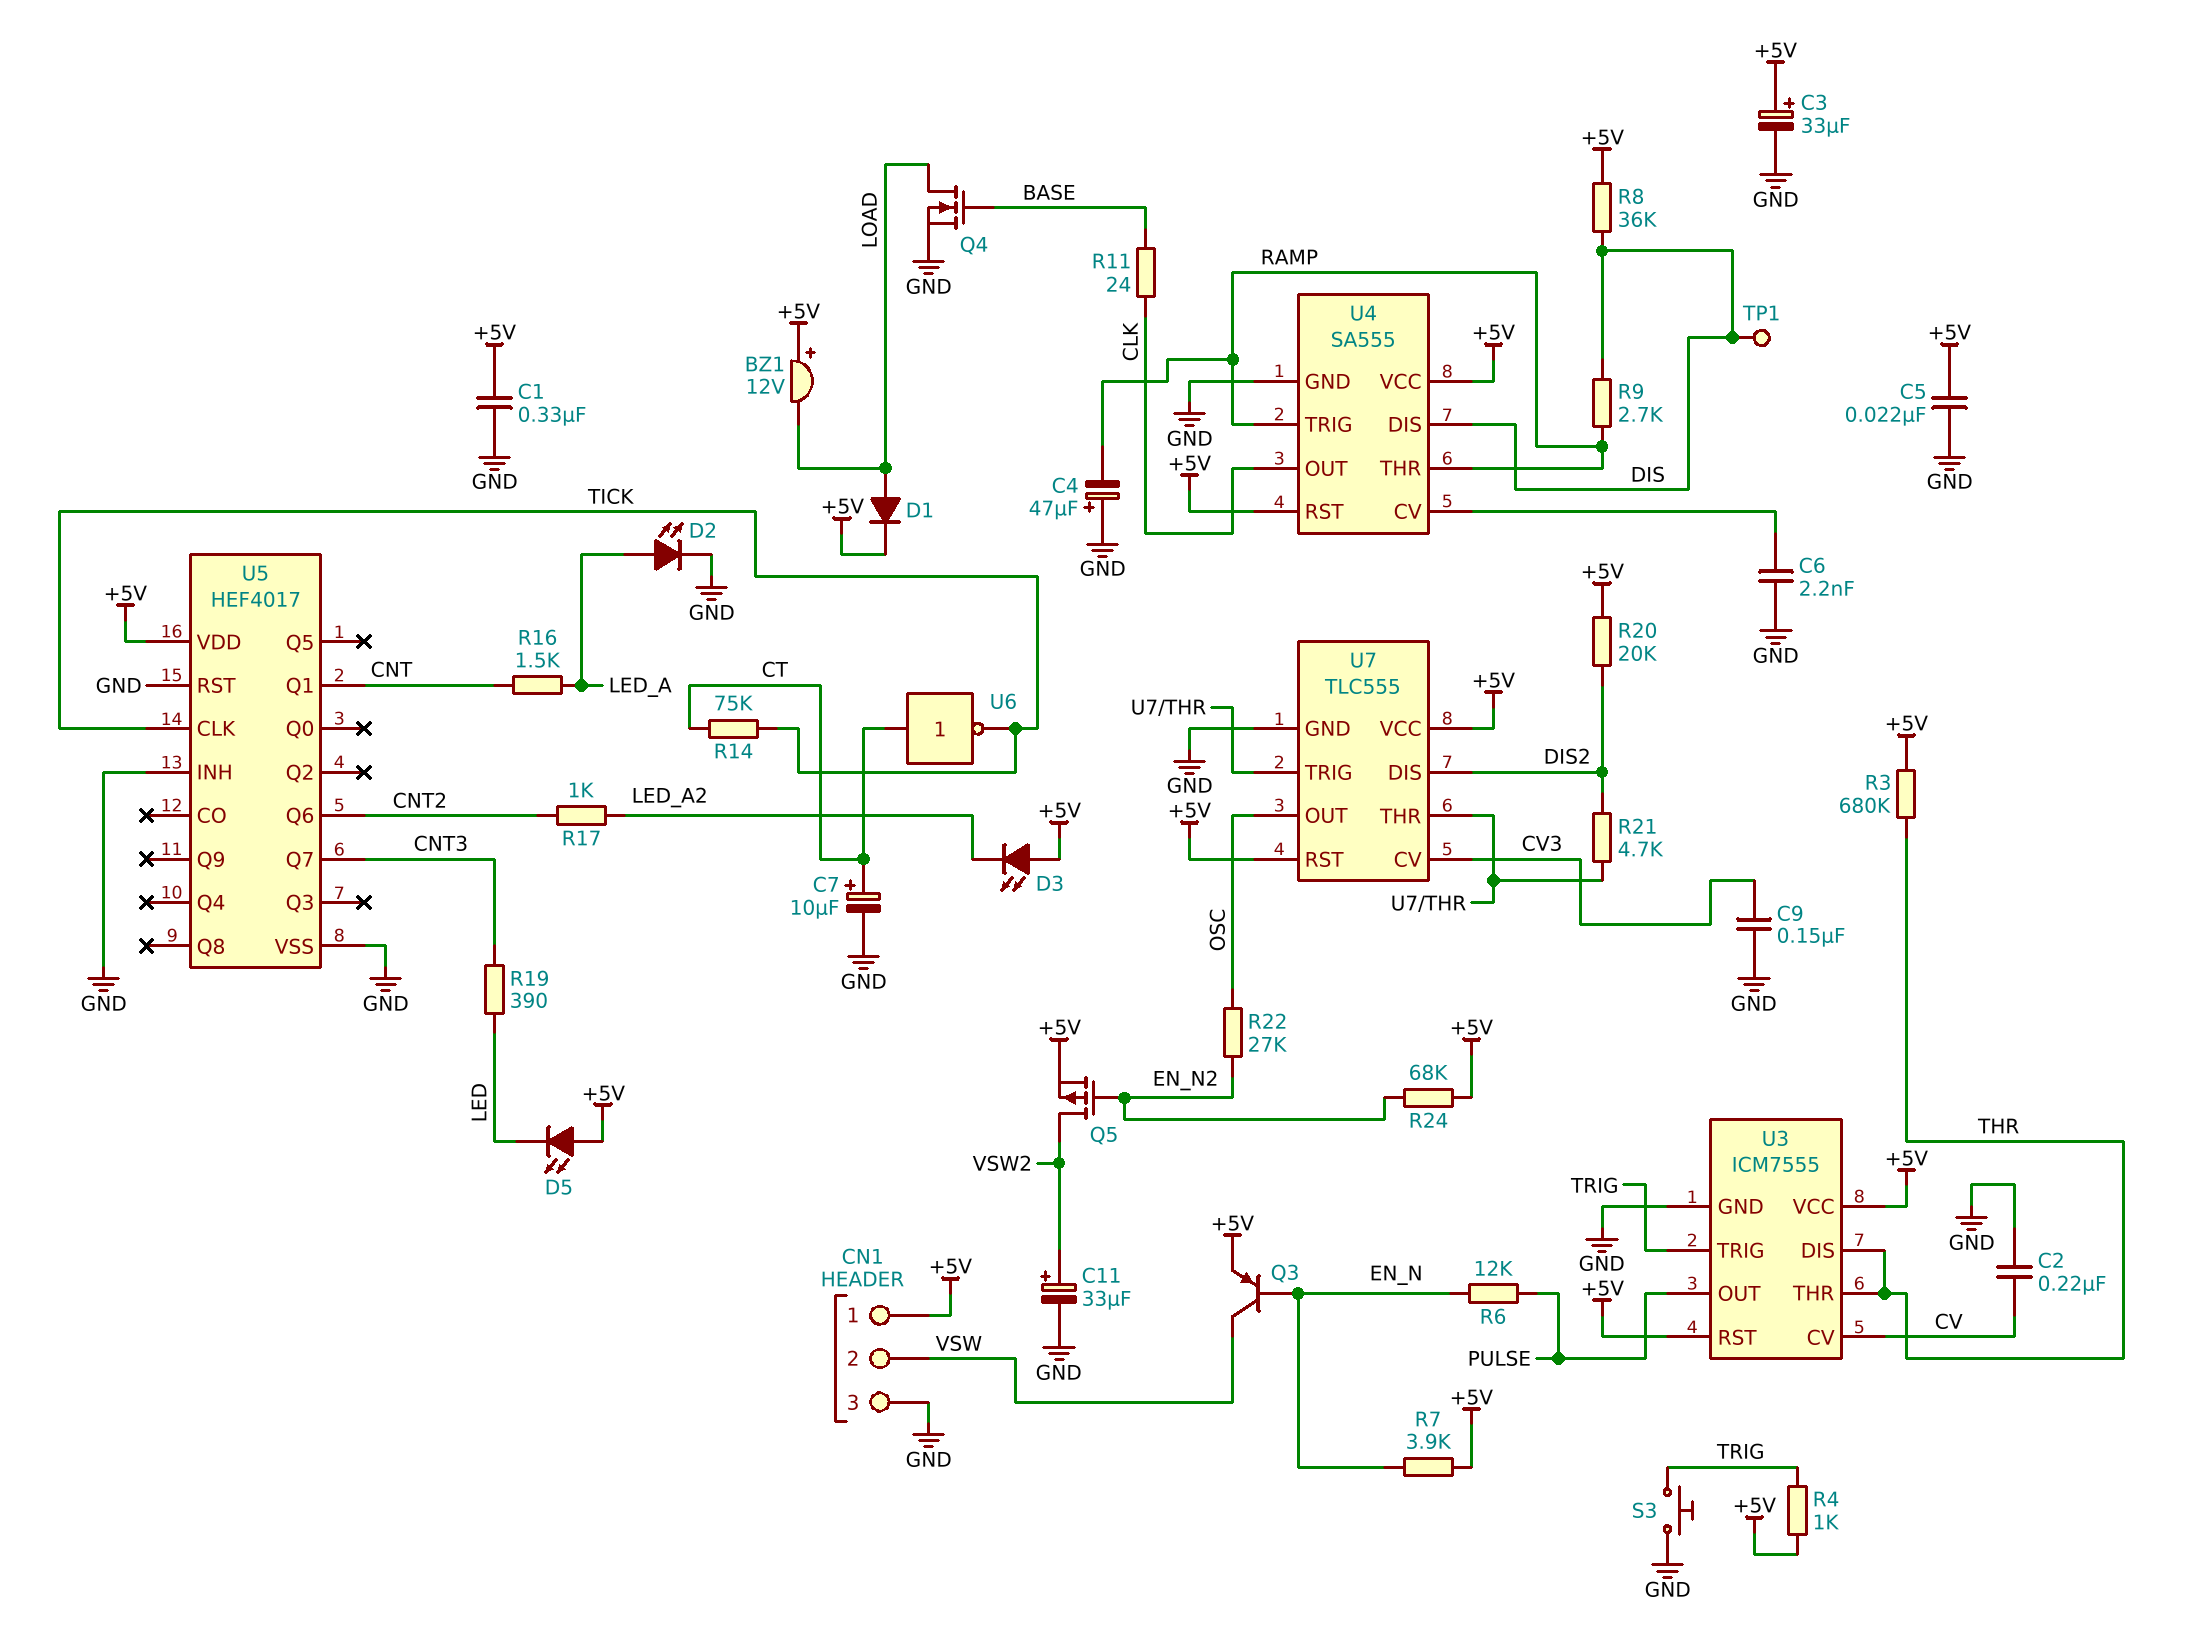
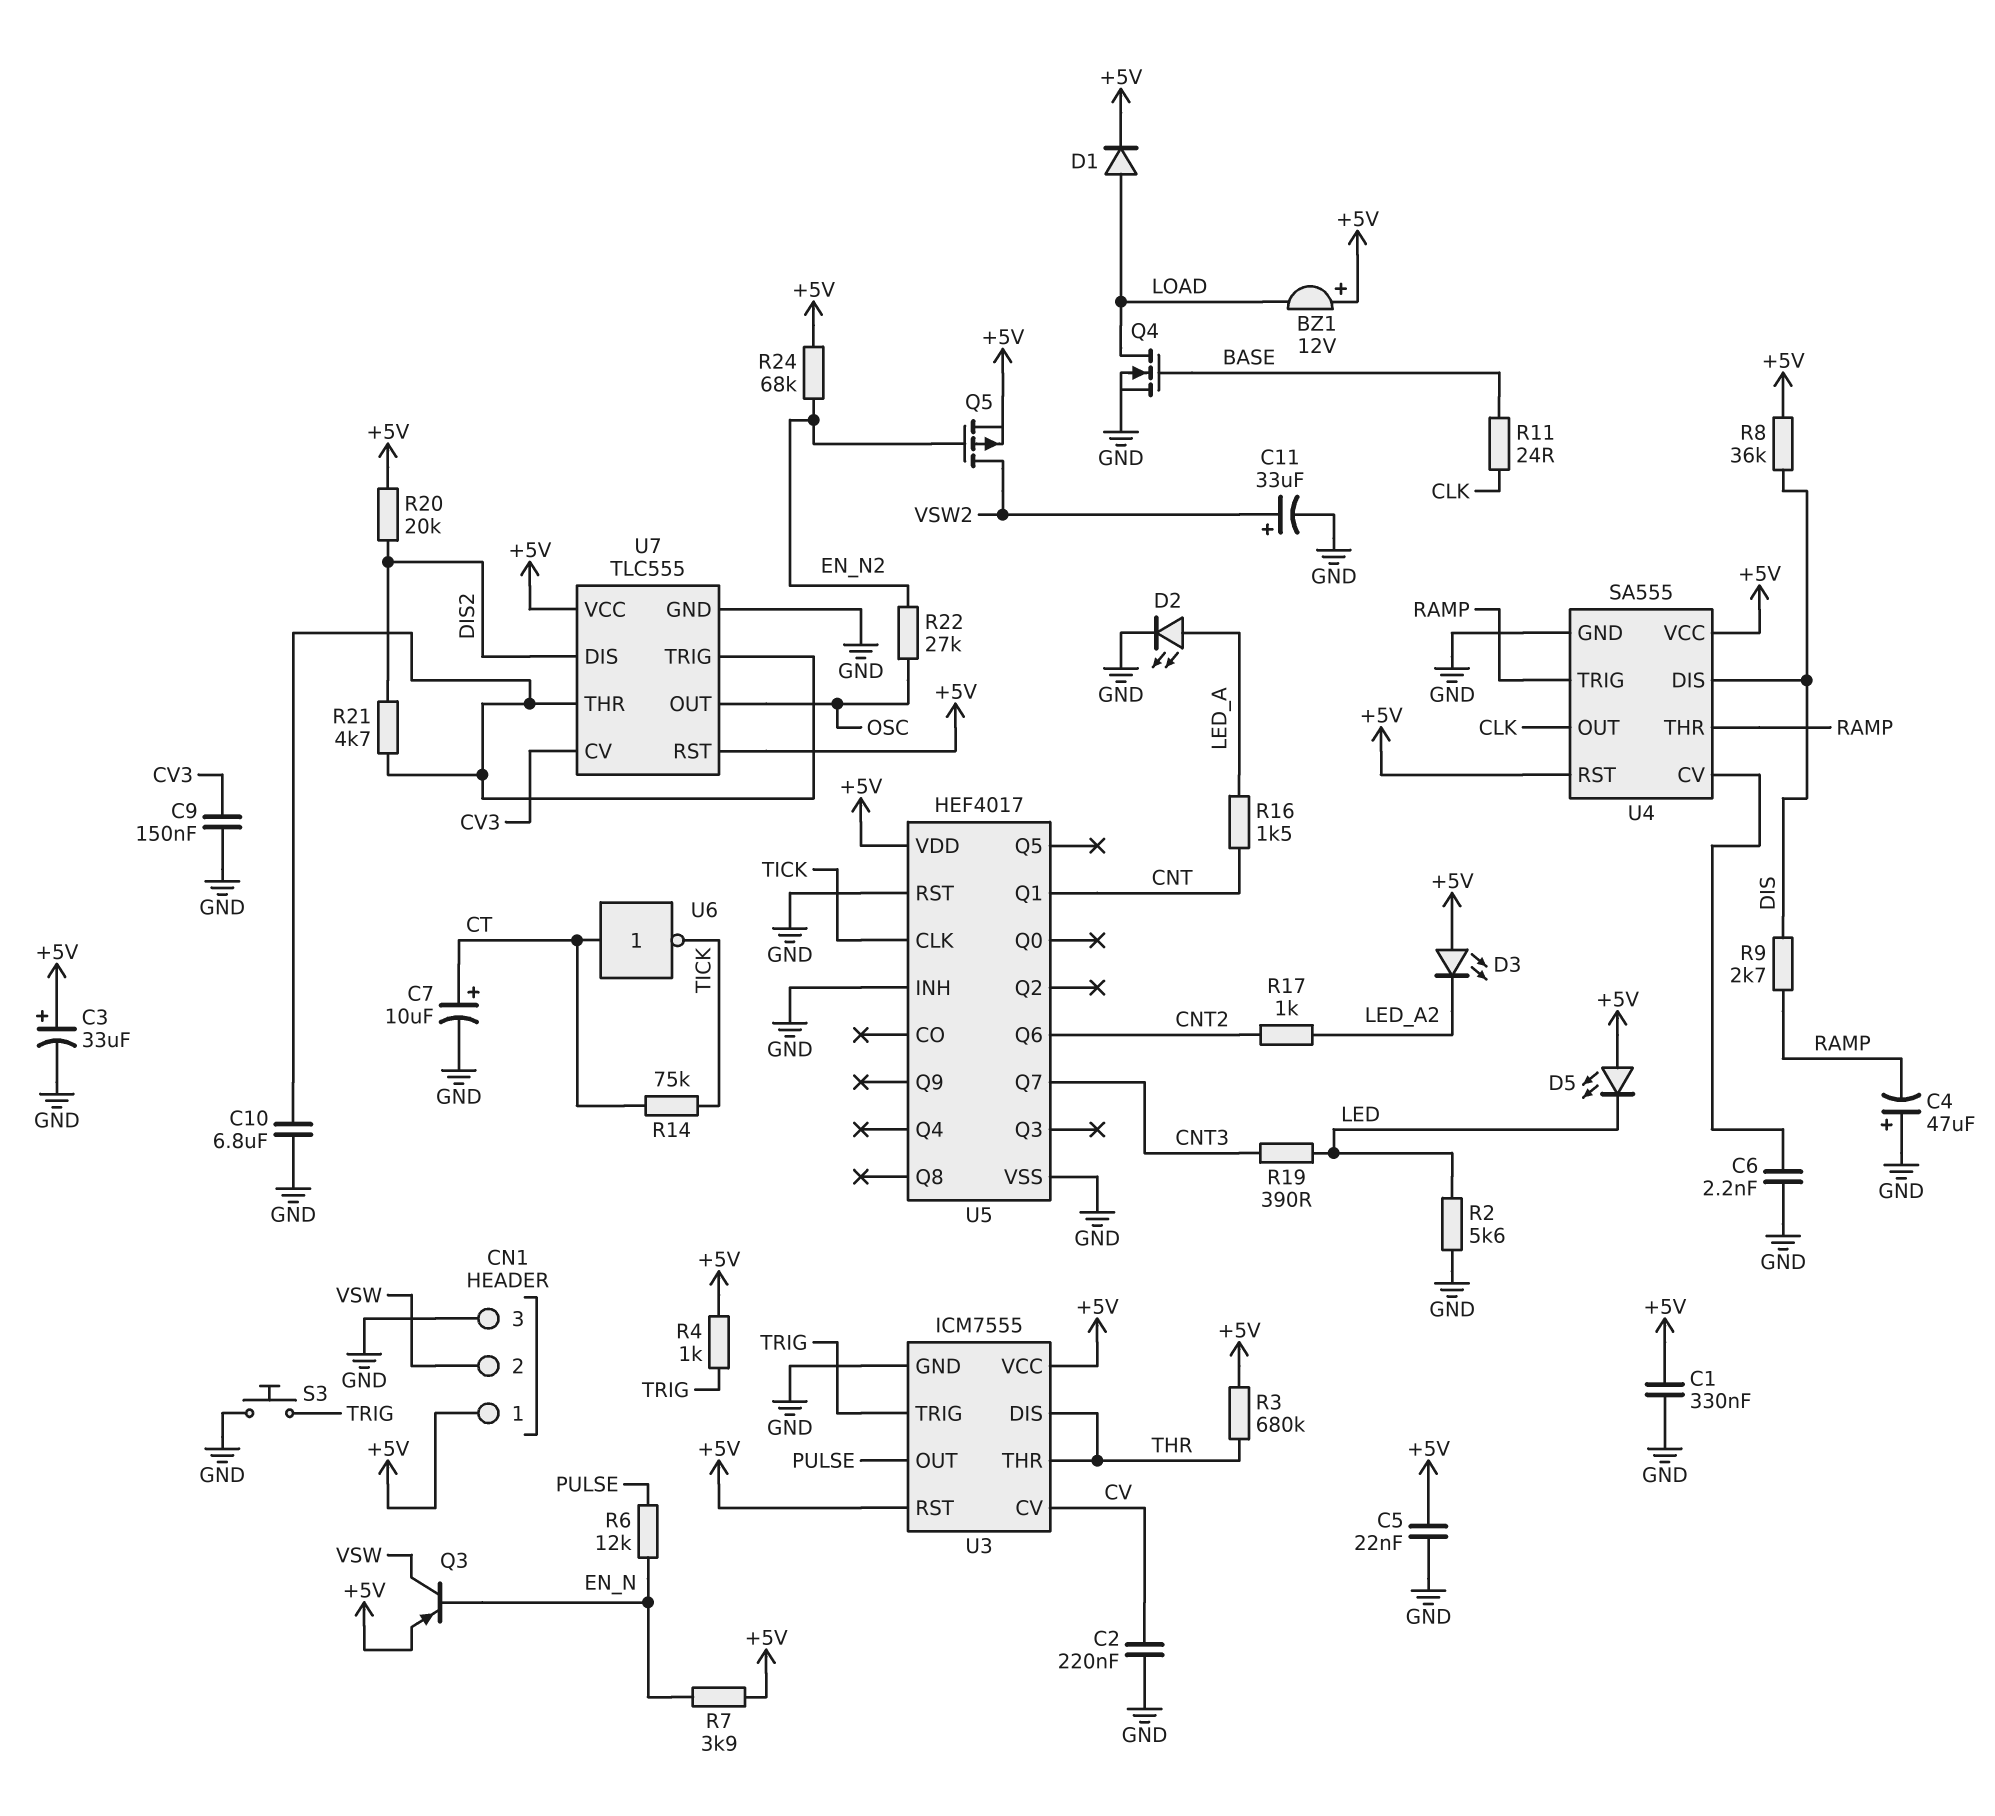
C10: none -> 6.8uF (GND, U7/THR)
R2: none -> 5.6k (GND, LED)
TP1: test point (DIS) -> none

